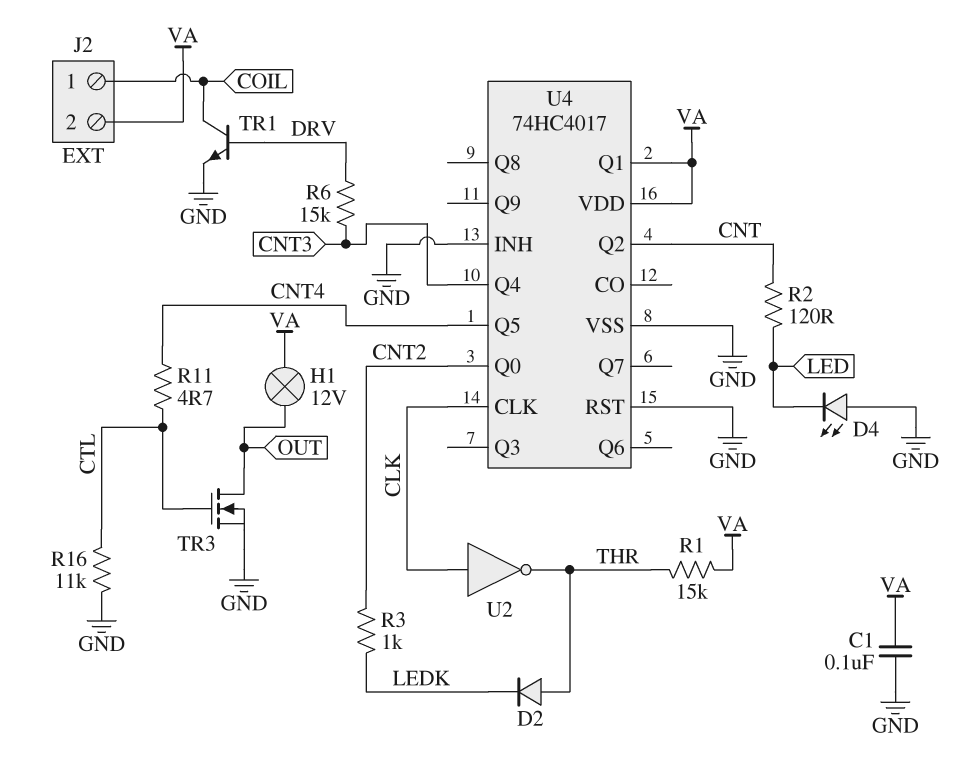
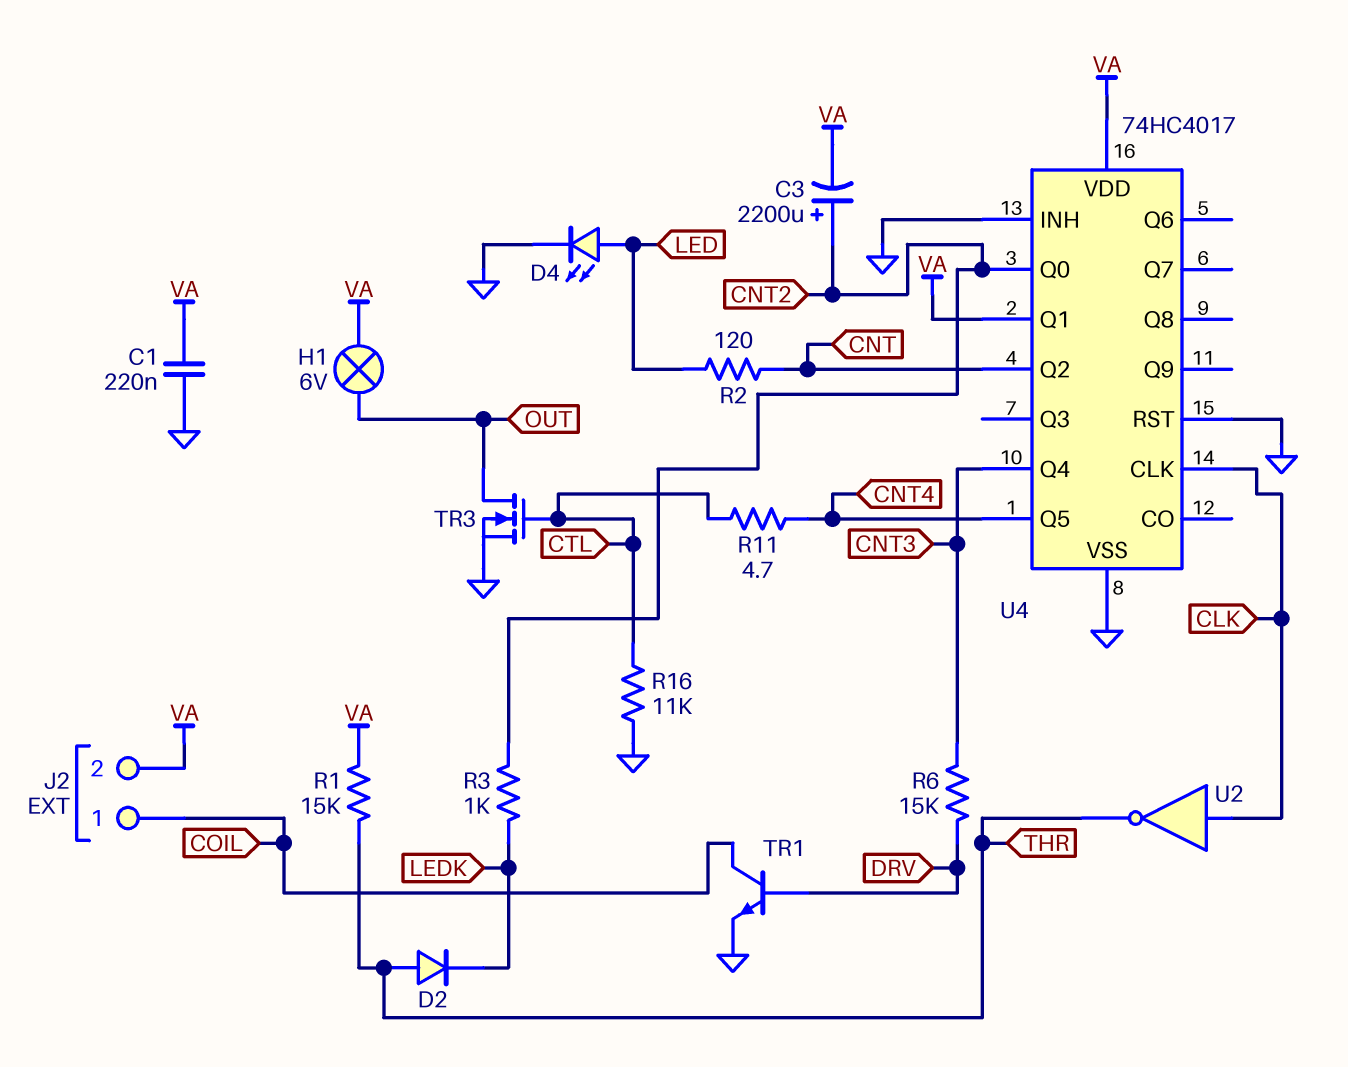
C1: 100nF (GND, VA) -> 220nF (GND, VA)
C3: none -> 2200uF (plus CNT2, minus VA)
D4: LED (A GND, K LED) -> LED (A LED, K GND)
H1: lamp 12V (OUT, VA) -> lamp 6V (OUT, VA)

